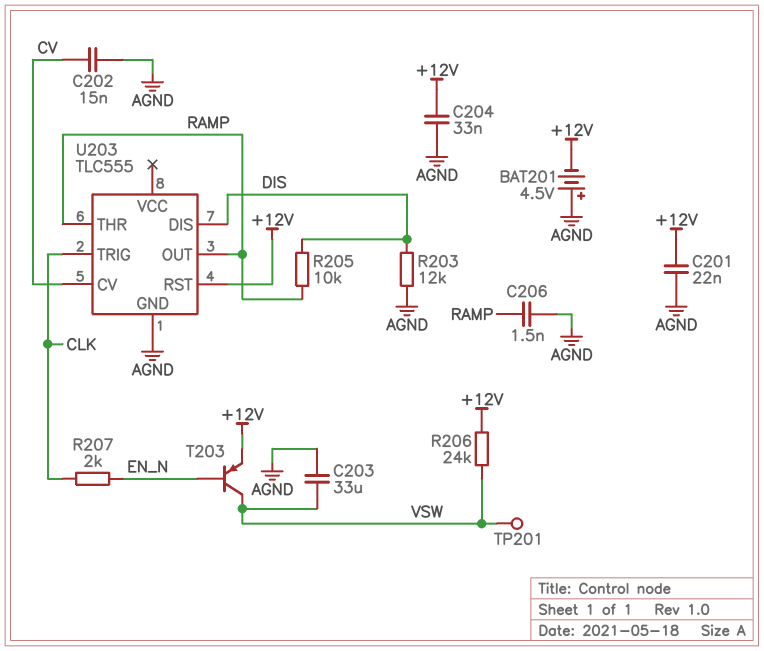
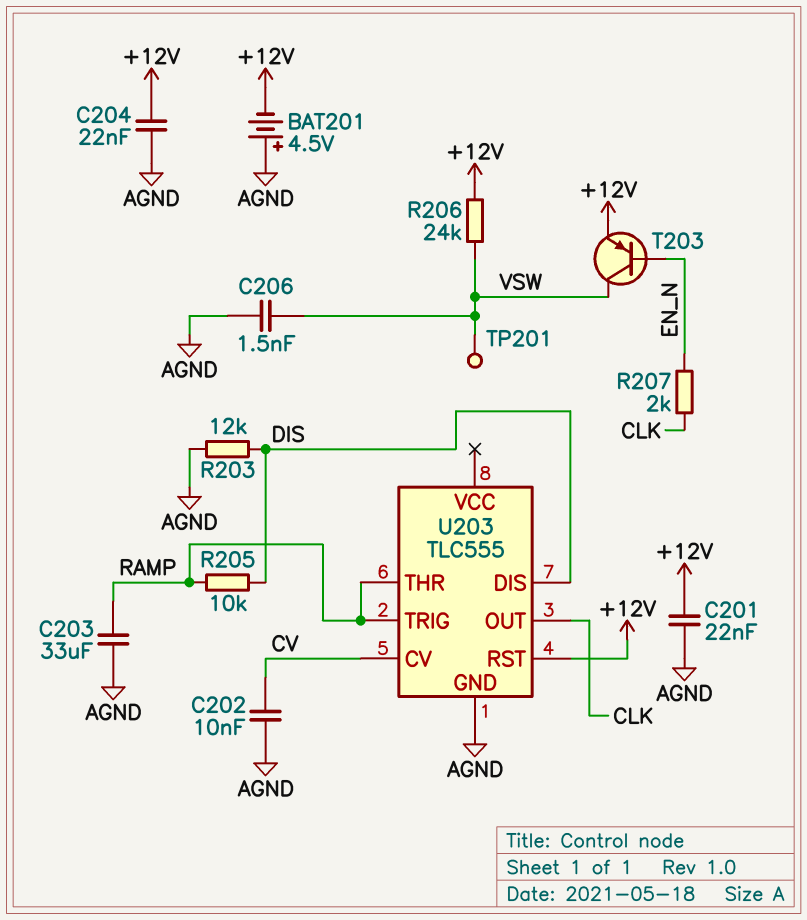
C202: 15nF (AGND, CV) -> 10nF (AGND, CV)
C203: 33uF (AGND, VSW) -> 33uF (AGND, RAMP)
C204: 33nF (+12V, AGND) -> 22nF (+12V, AGND)
C206: 1.5nF (AGND, RAMP) -> 1.5nF (AGND, VSW)
U203 pin OUT: RAMP -> CLK
U203 pin TRIG: CLK -> RAMP

